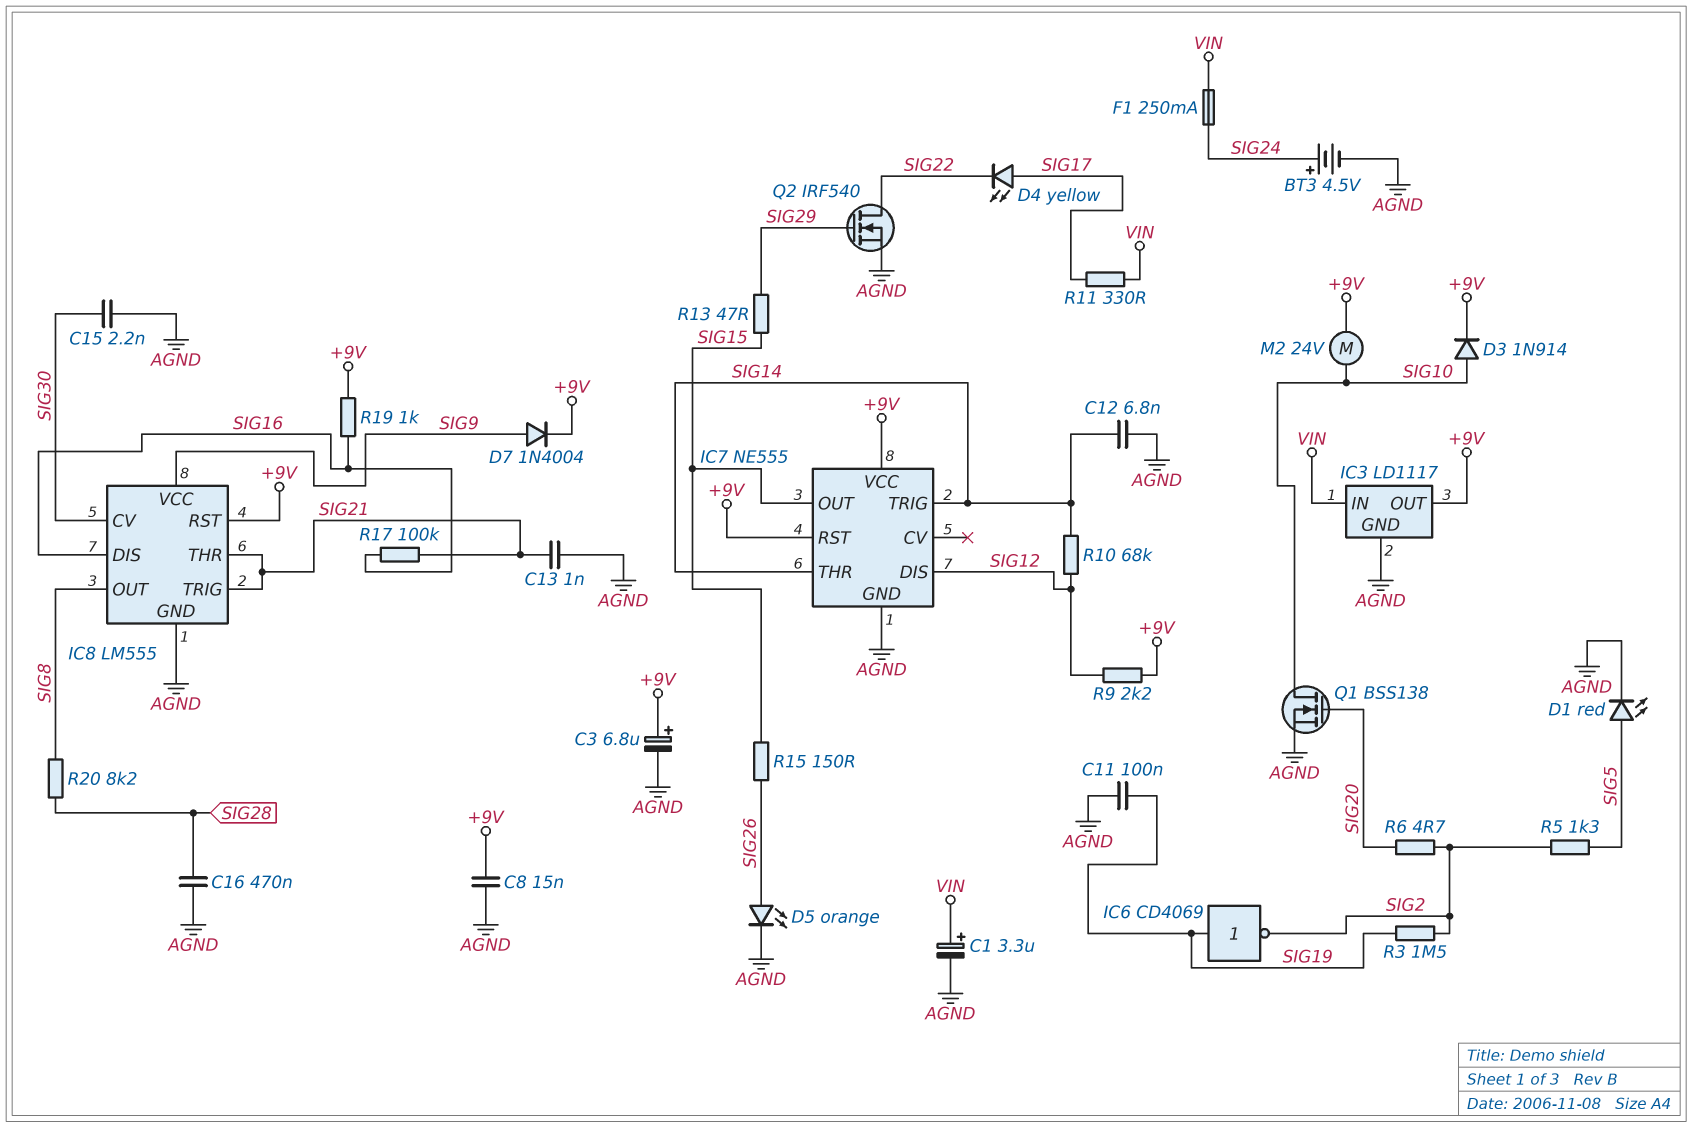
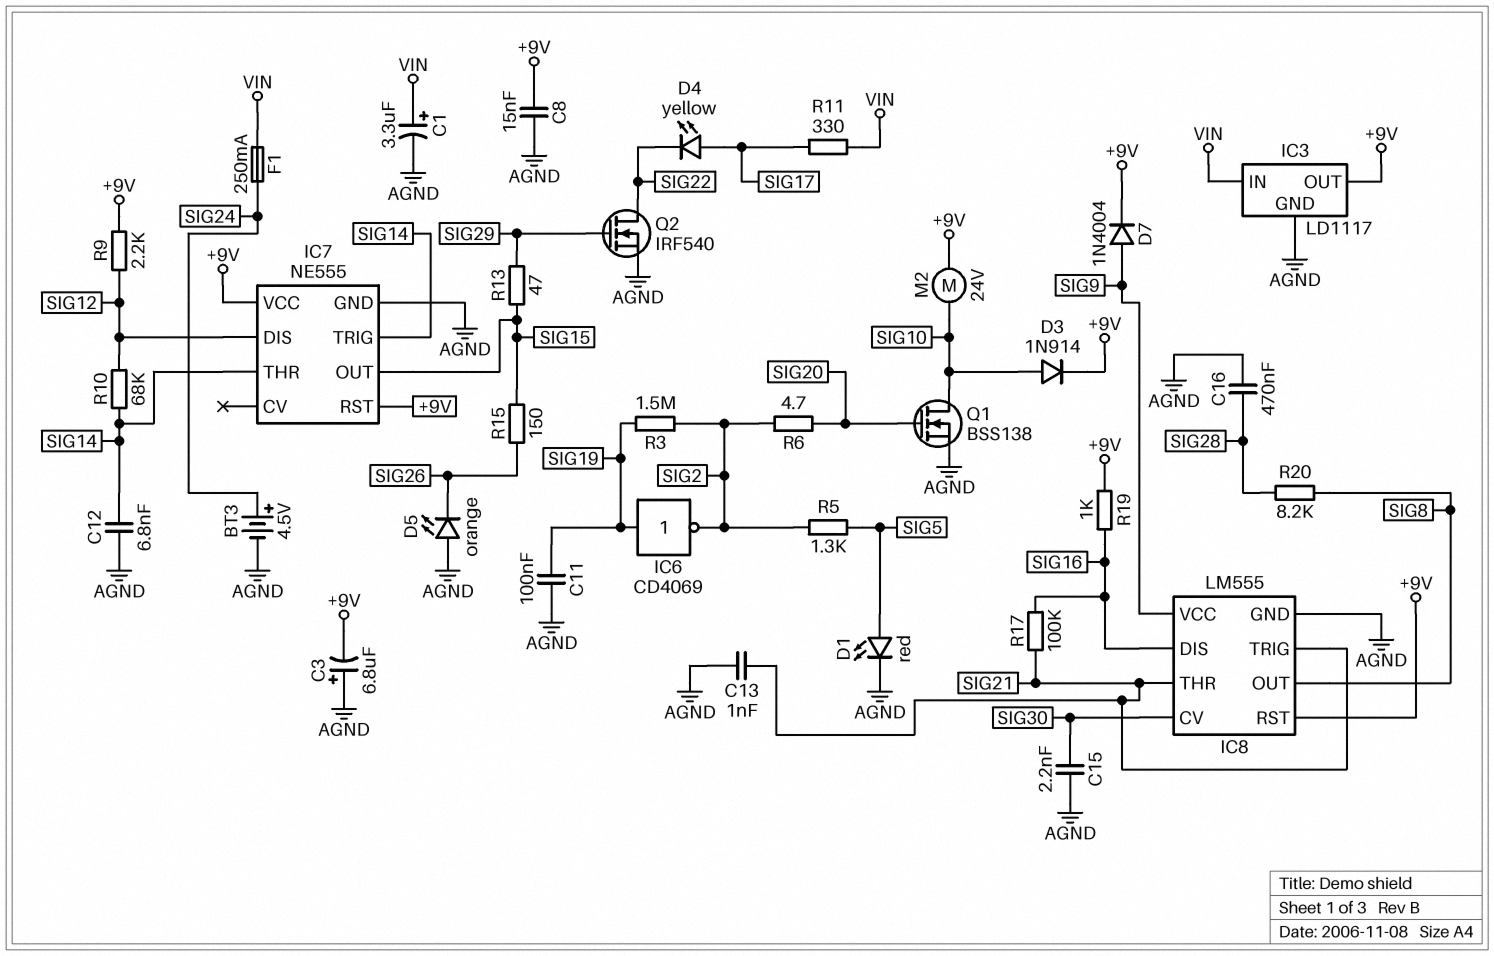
C3: 6.8uF (plus +9V, minus AGND) -> 6.8uF (plus AGND, minus +9V)
D5: LED orange (A SIG26, K AGND) -> LED orange (A AGND, K SIG26)

